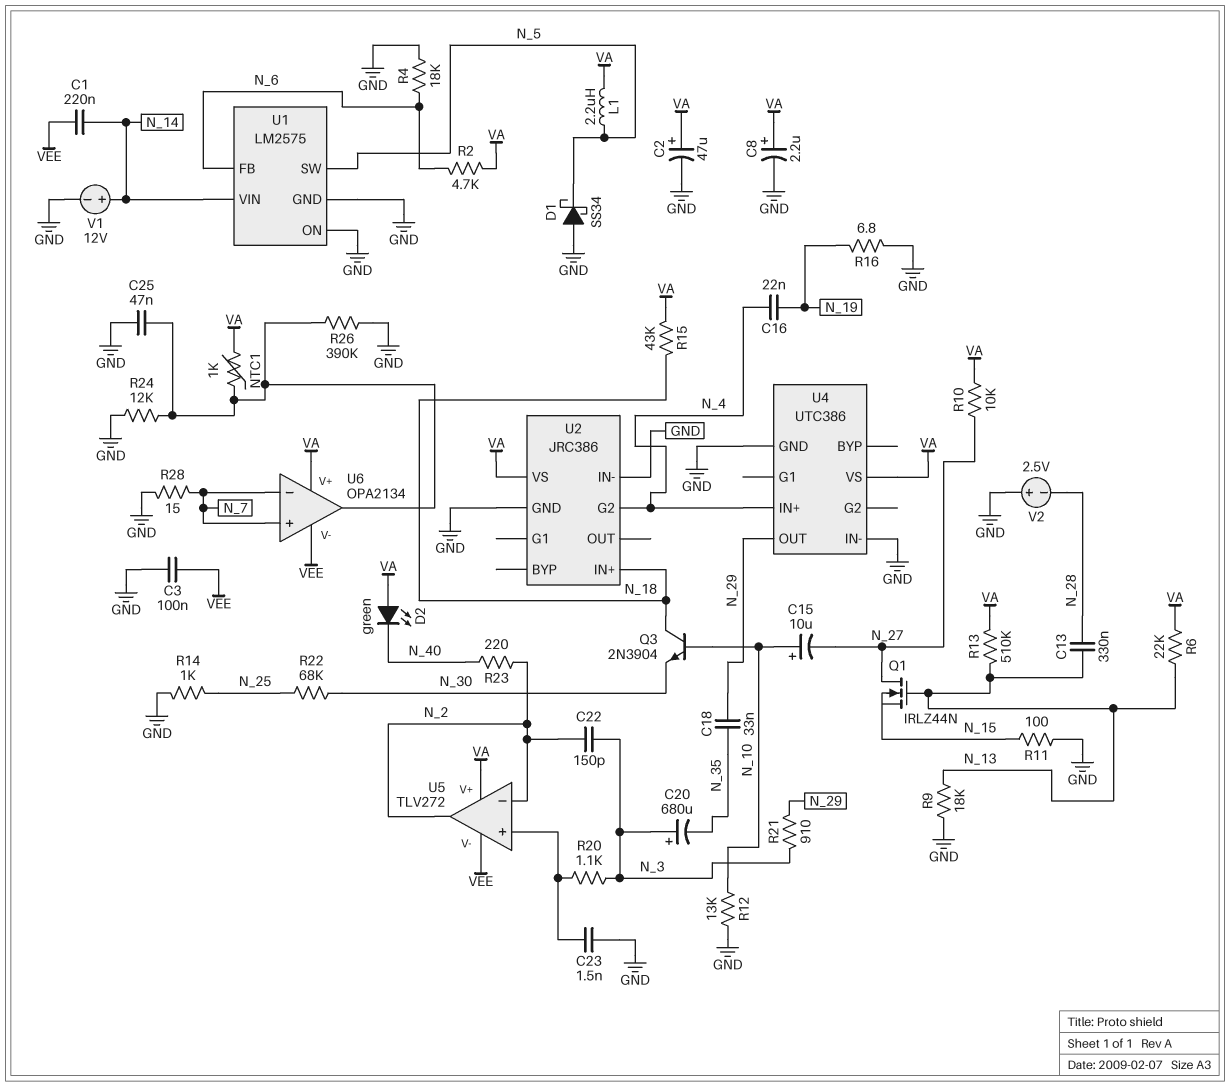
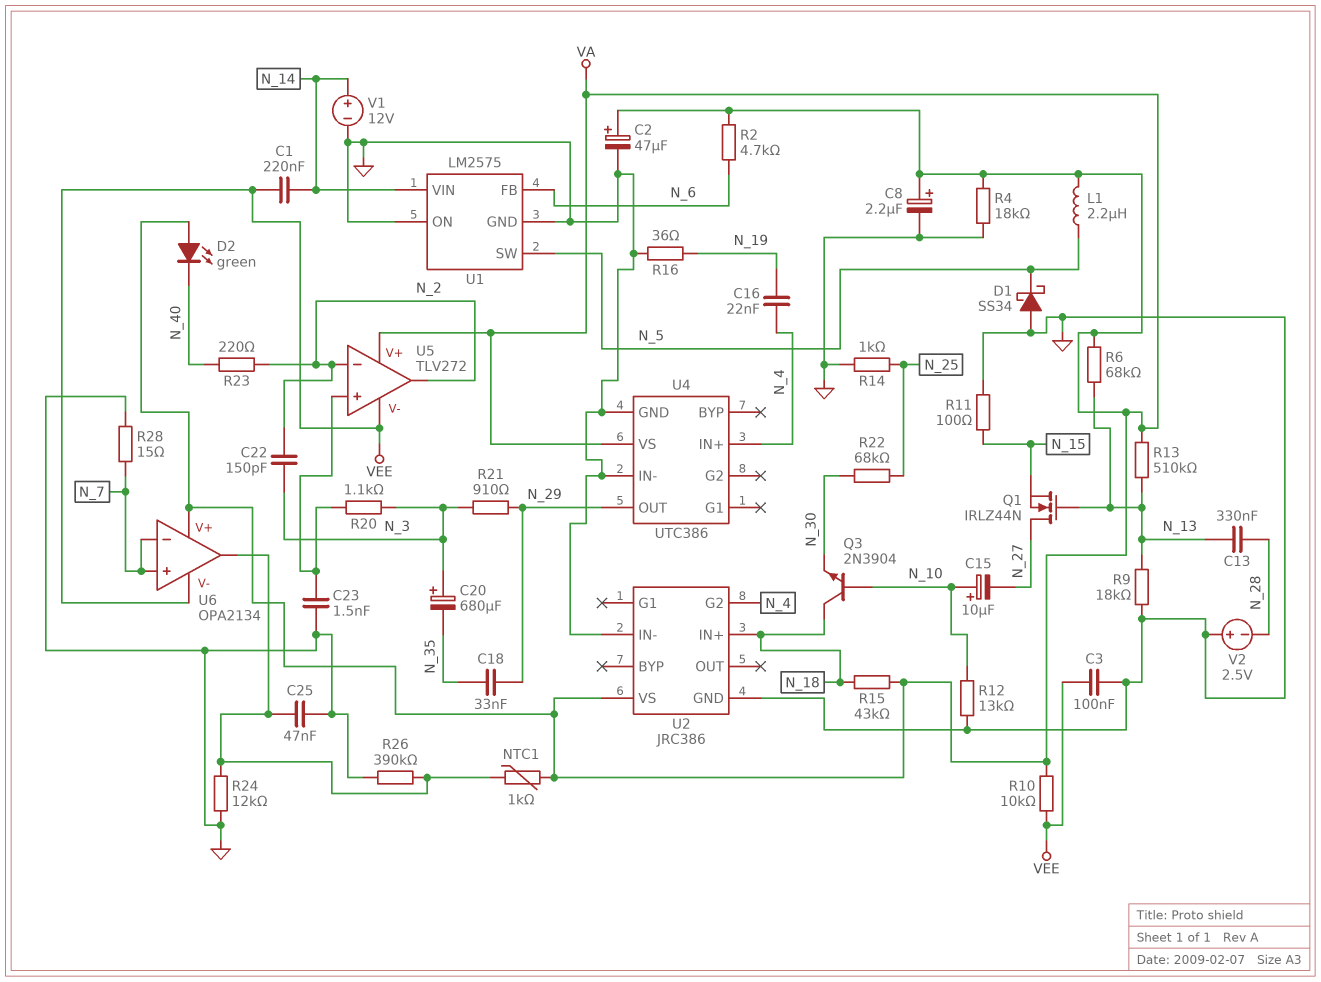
R4: 18k (GND, N_6) -> 18k (GND, VA)
R6: 22k (N_13, VA) -> 68k (N_13, VA)
R10: 10k (N_27, VA) -> 10k (VA, VEE)
R16: 6.8 (GND, N_19) -> 36 (GND, N_19)

